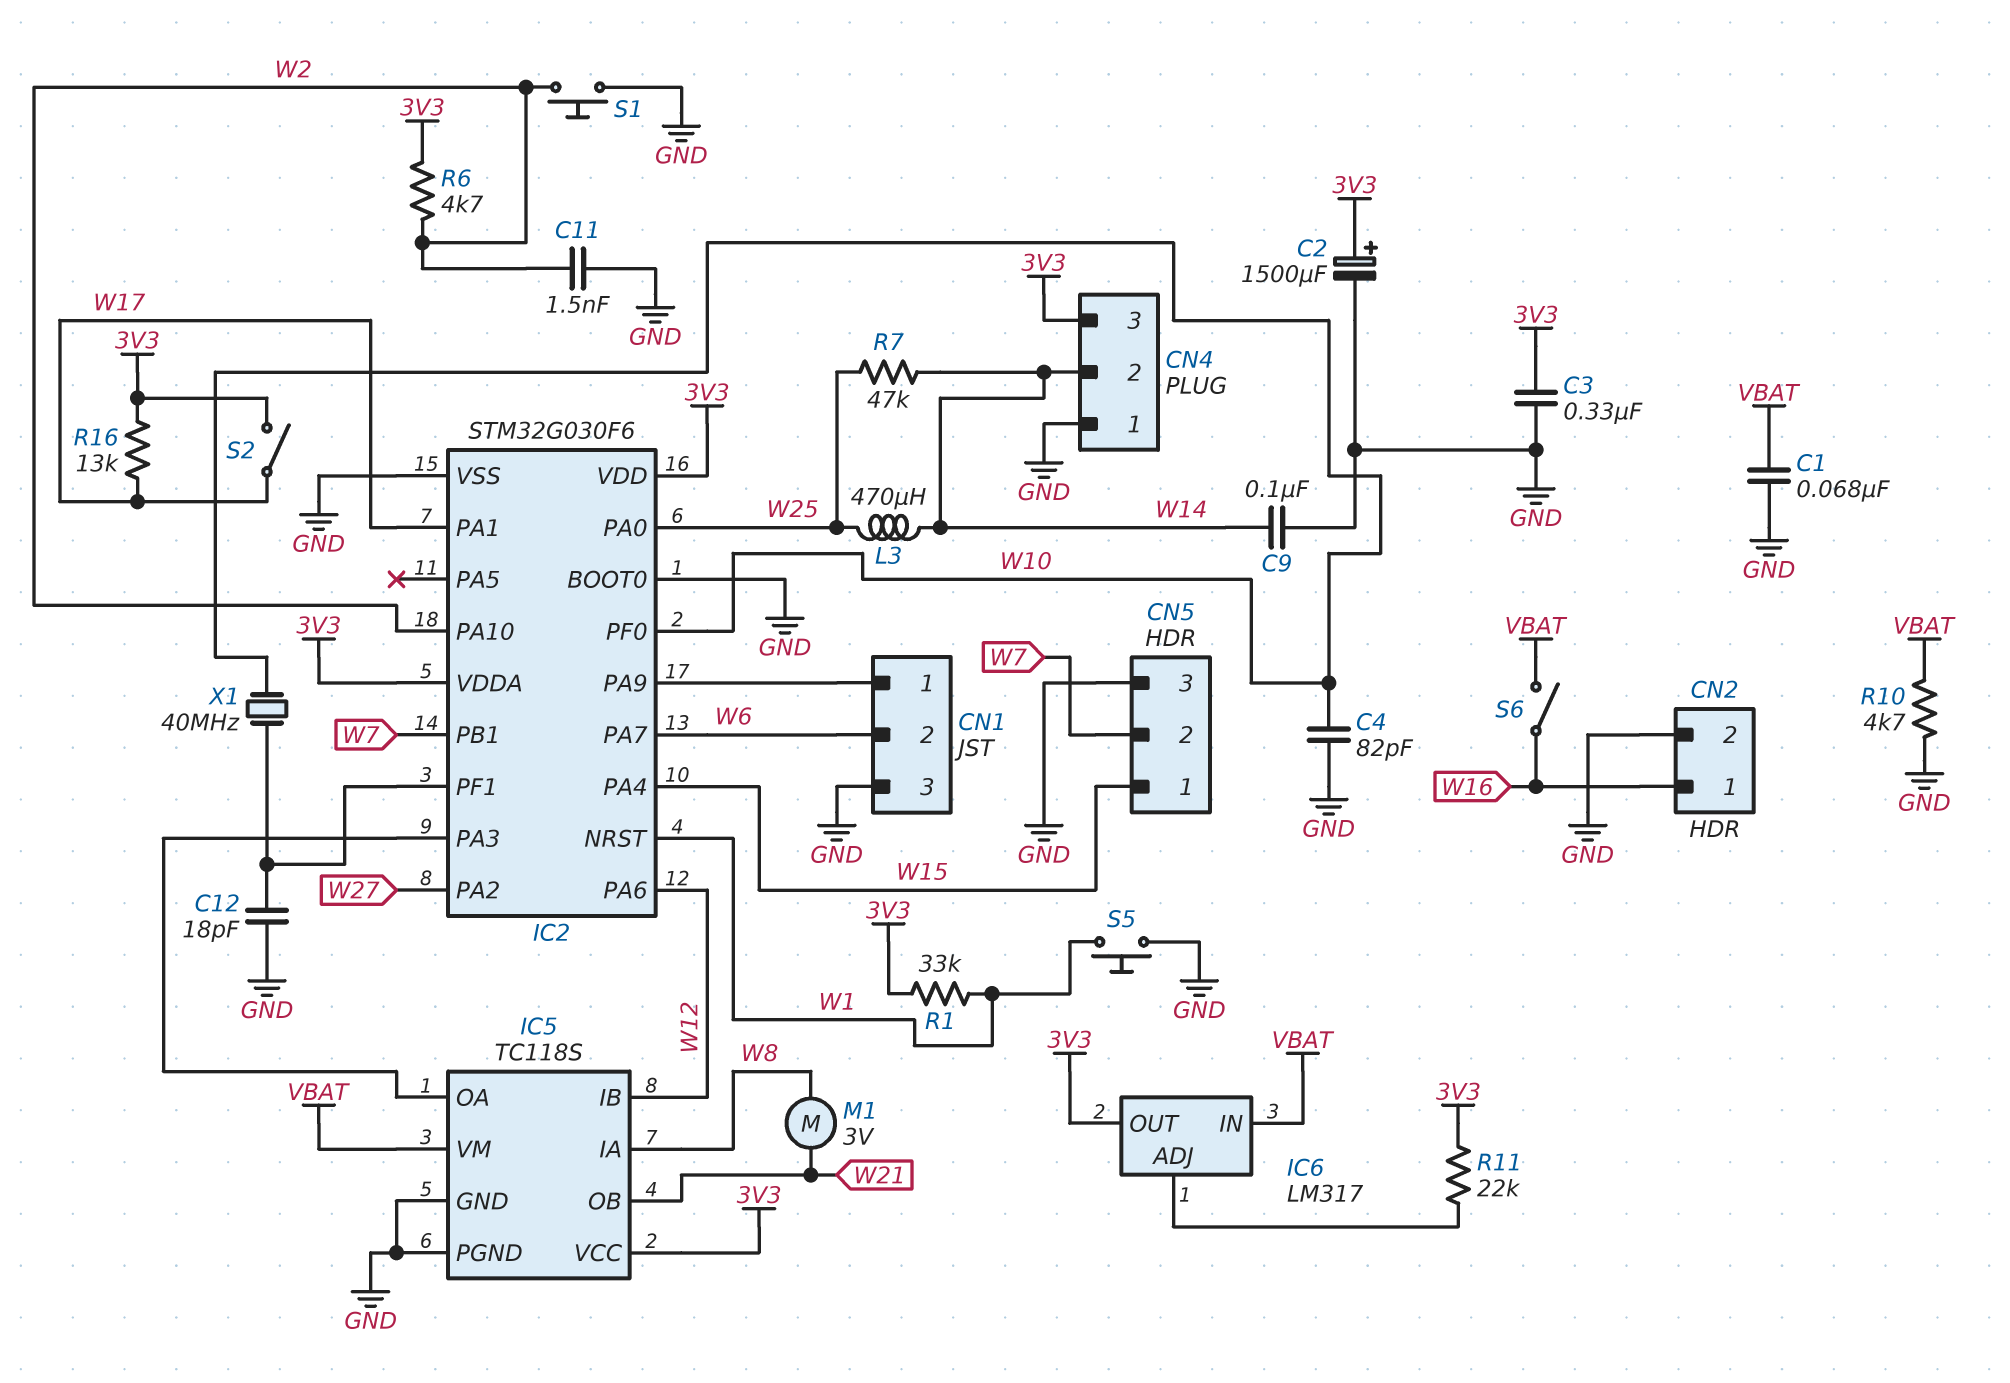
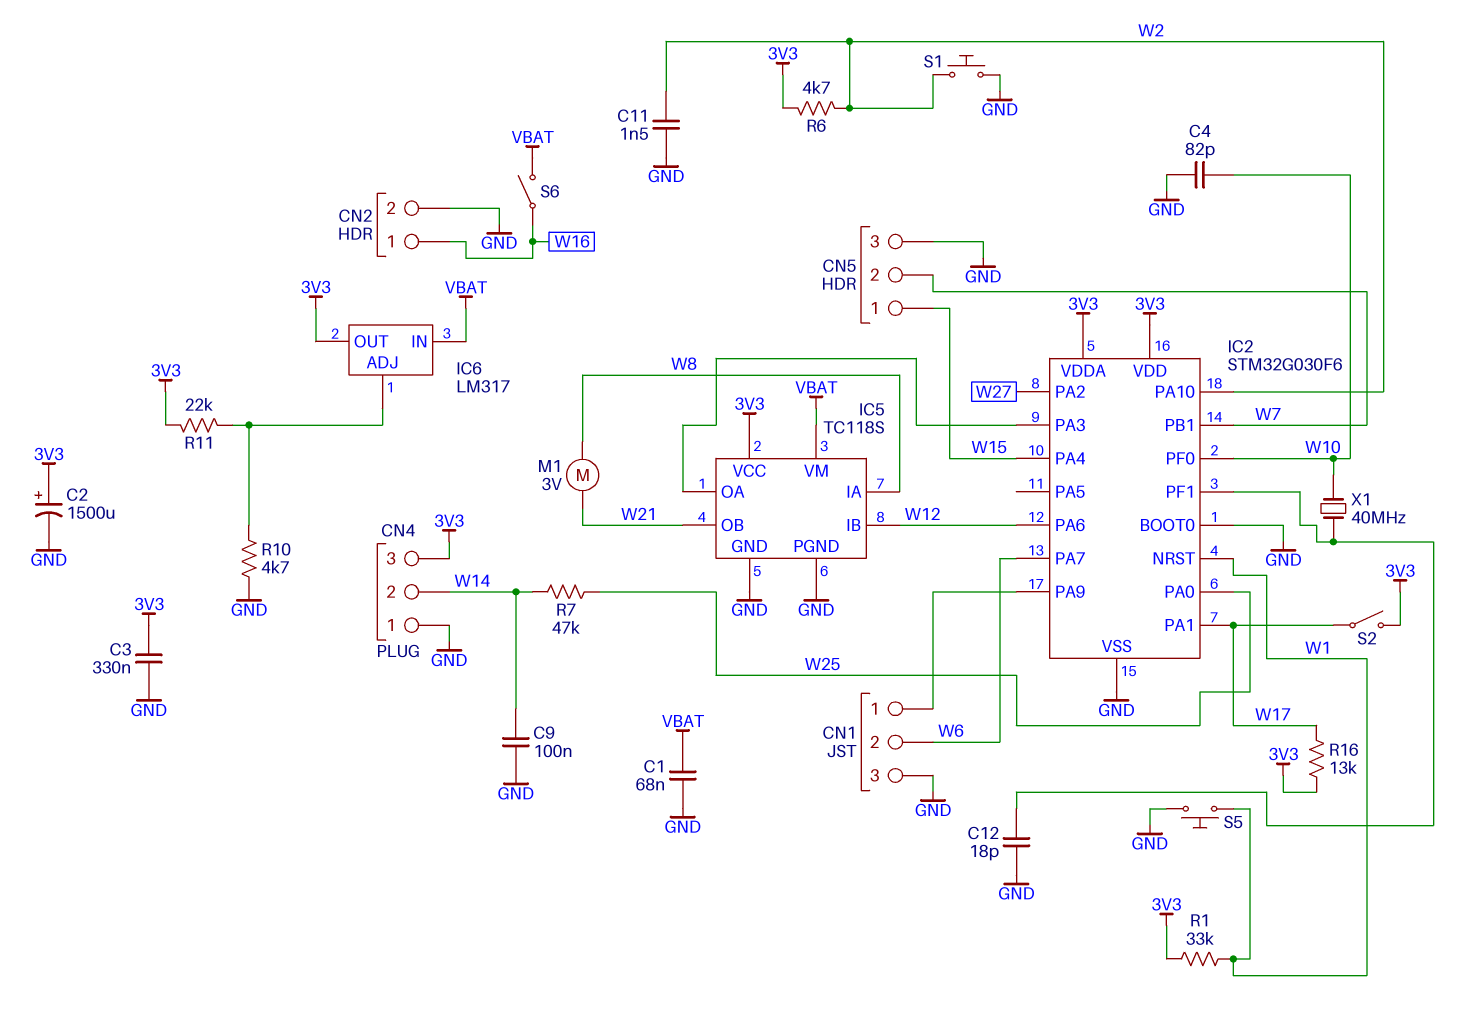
L3: 470uH (W14, W25) -> none
R10: 4.7k (GND, VBAT) -> 4.7k (GND, IC6/ADJ)

